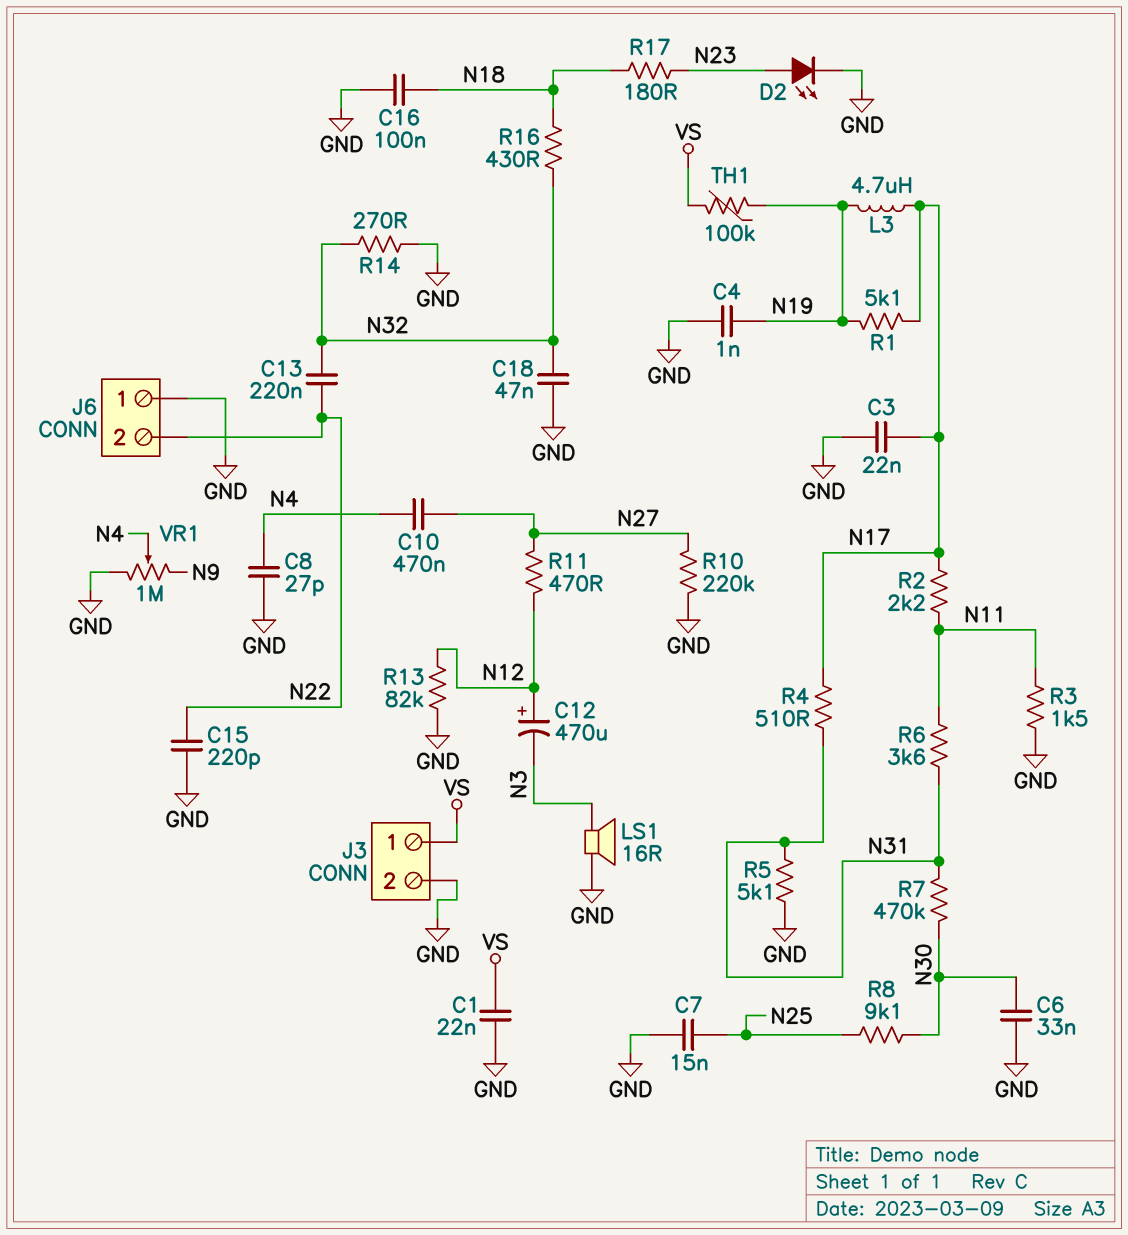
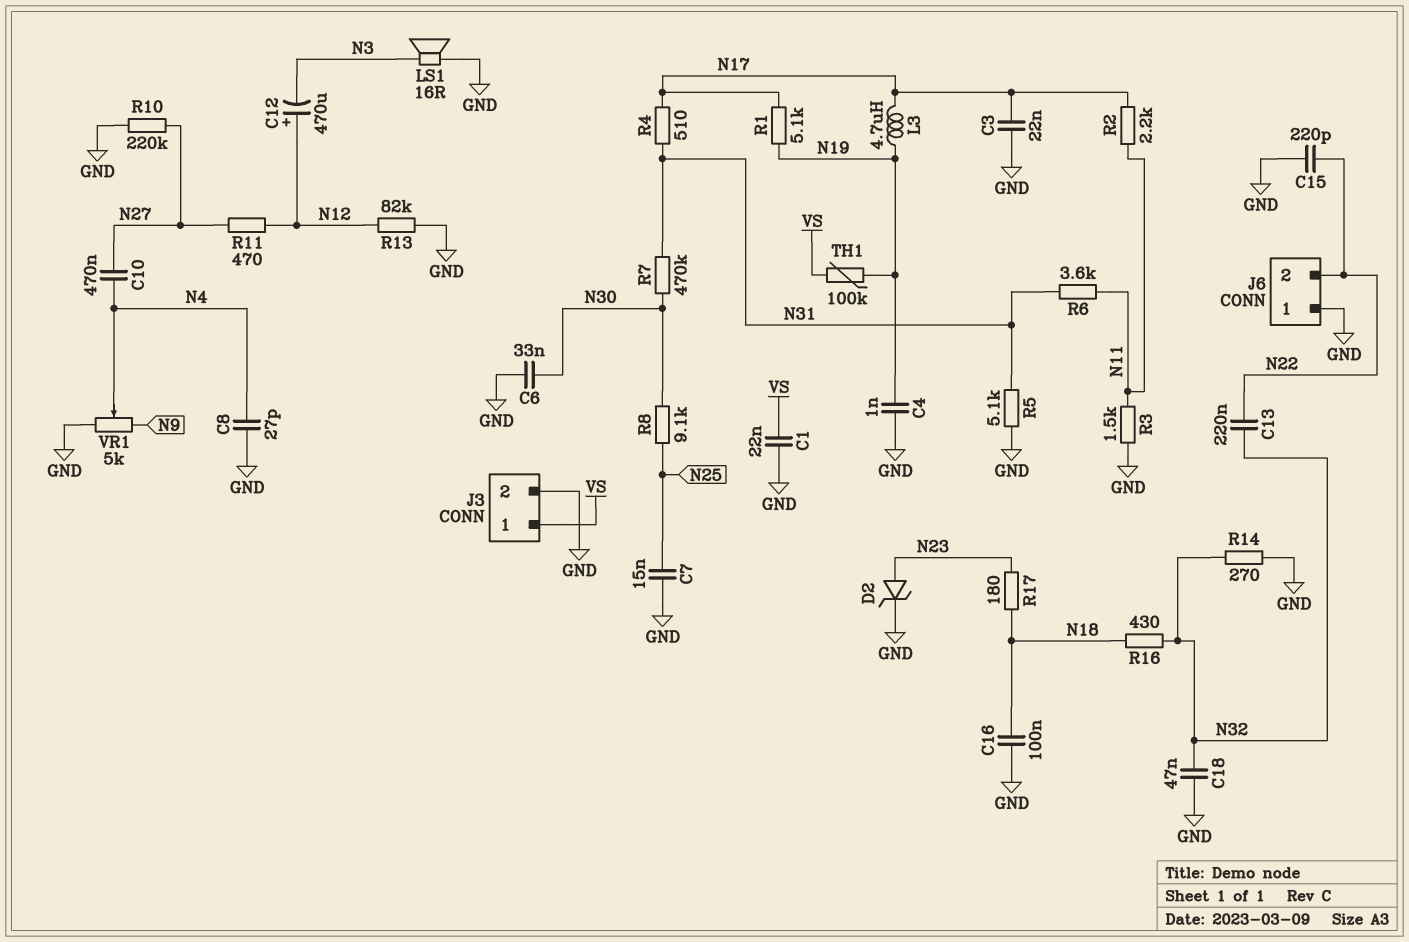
D2: LED (A N23, K GND) -> zener (A N23, K GND)
VR1: 1M (GND, N9, wiper N4) -> 5k (GND, N9, wiper N4)

